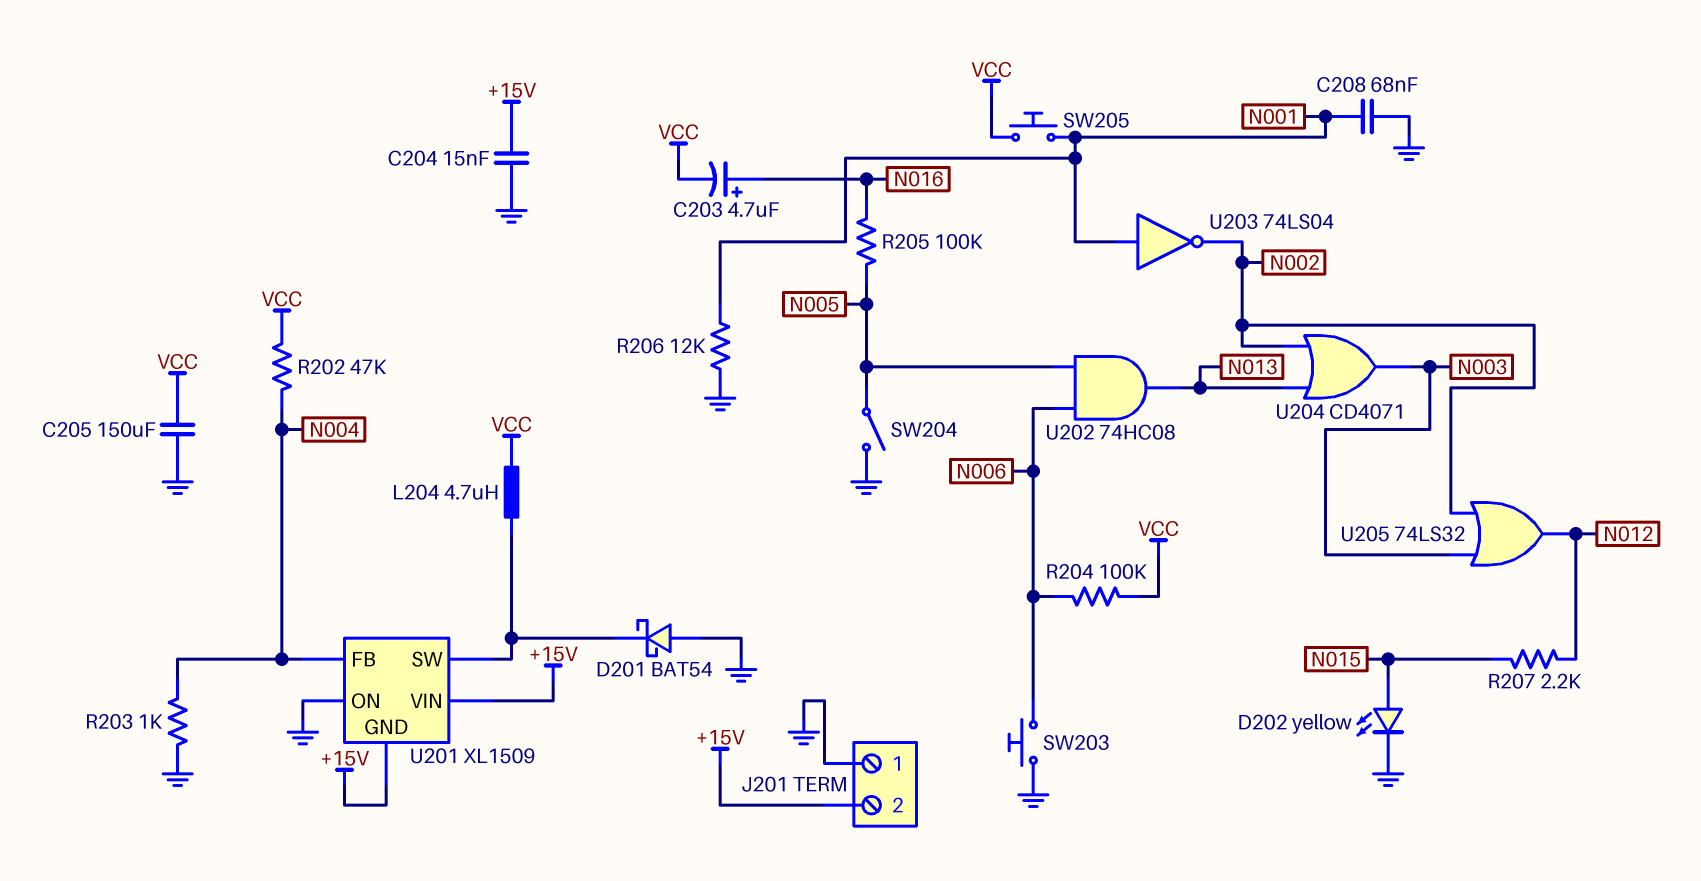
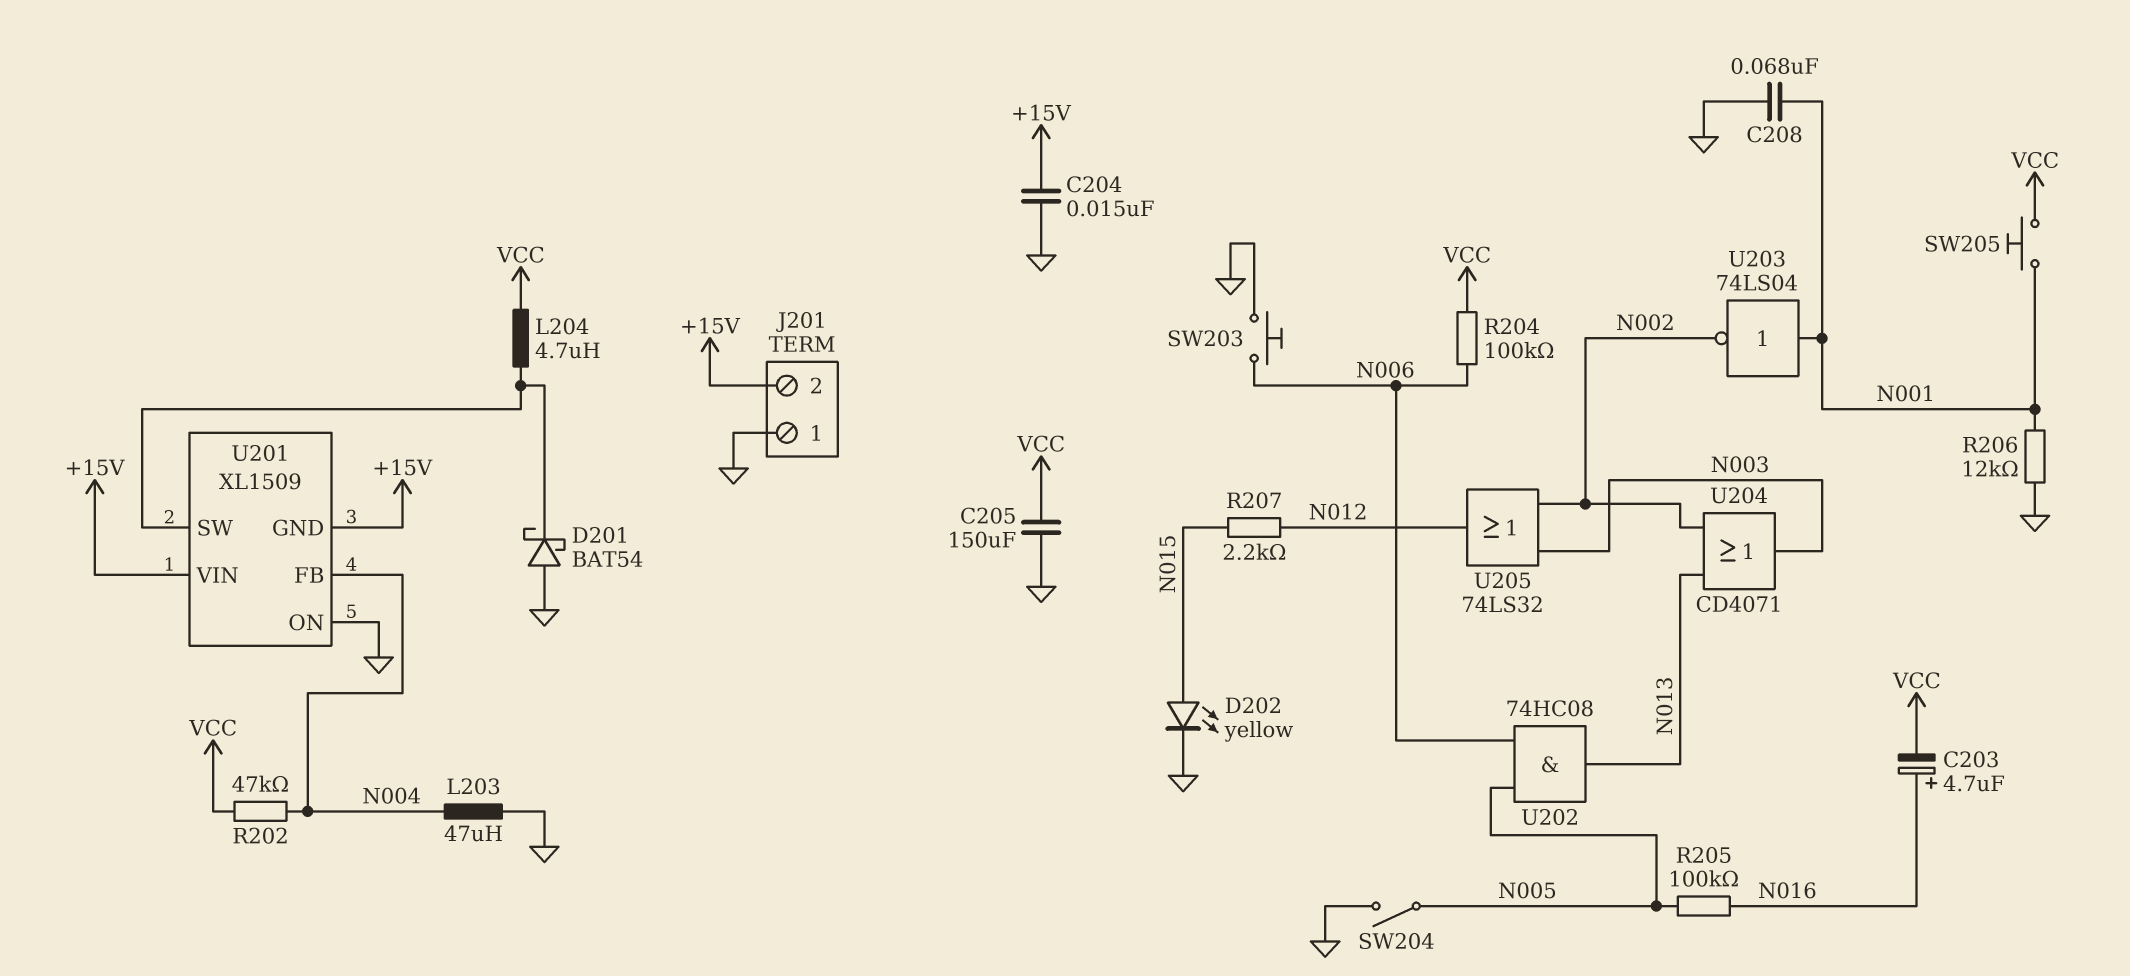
L203: none -> 47uH (GND, N004)
R203: 1k (GND, N004) -> none

